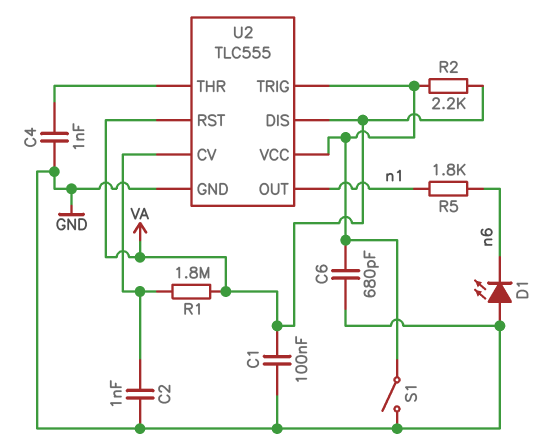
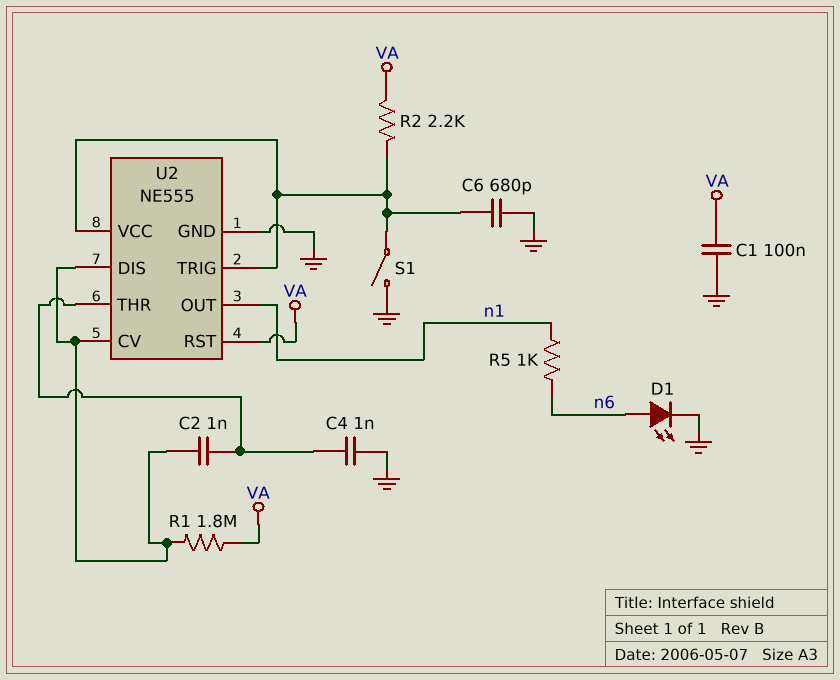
C2: 1nF (GND, U2/CV) -> 1nF (U2/CV, U2/THR)
D1: LED (A GND, K n6) -> LED (A n6, K GND)
R5: 1.8k (n1, n6) -> 1k (n1, n6)
U2: TLC555 -> NE555
U2 pin DIS: VA -> U2/CV

